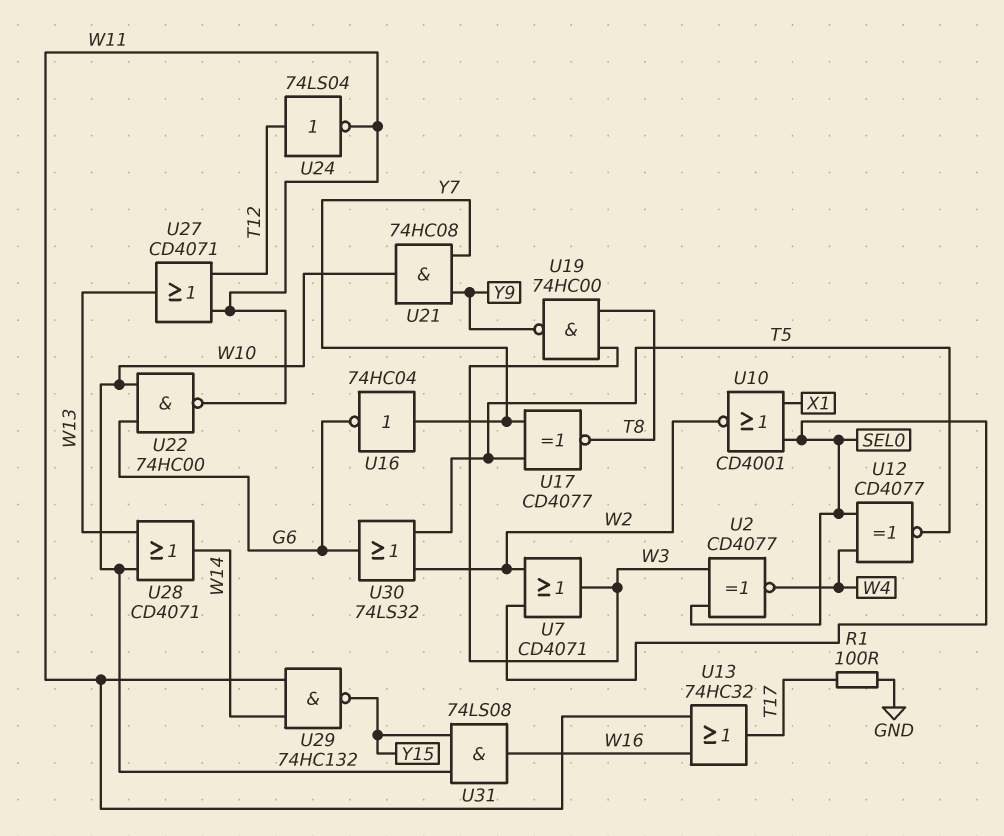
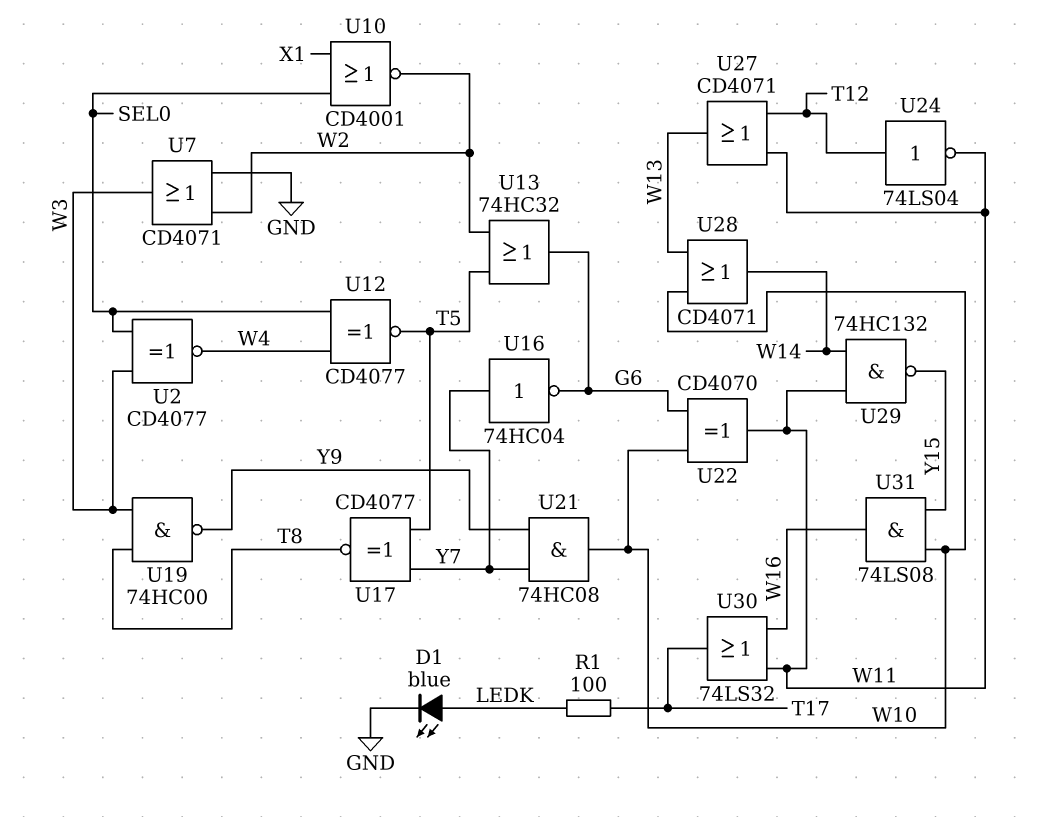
D1: none -> LED blue (A LEDK, K GND)
R1: 100 (GND, T17) -> 100 (LEDK, T17)
U7: OR CD4071 (in SEL0, in W2, out W3) -> OR CD4071 (in GND, in W2, out W3)
U13: OR 74HC32 (in W11, in W16, out T17) -> OR 74HC32 (in T5, in W2, out G6)
U22: NAND 74HC00 (in G6, in W10, out W11) -> XOR CD4070 (in G6, in W10, out W11)
U30: OR 74LS32 (in T5, in W2, out G6) -> OR 74LS32 (in W11, in W16, out T17)

